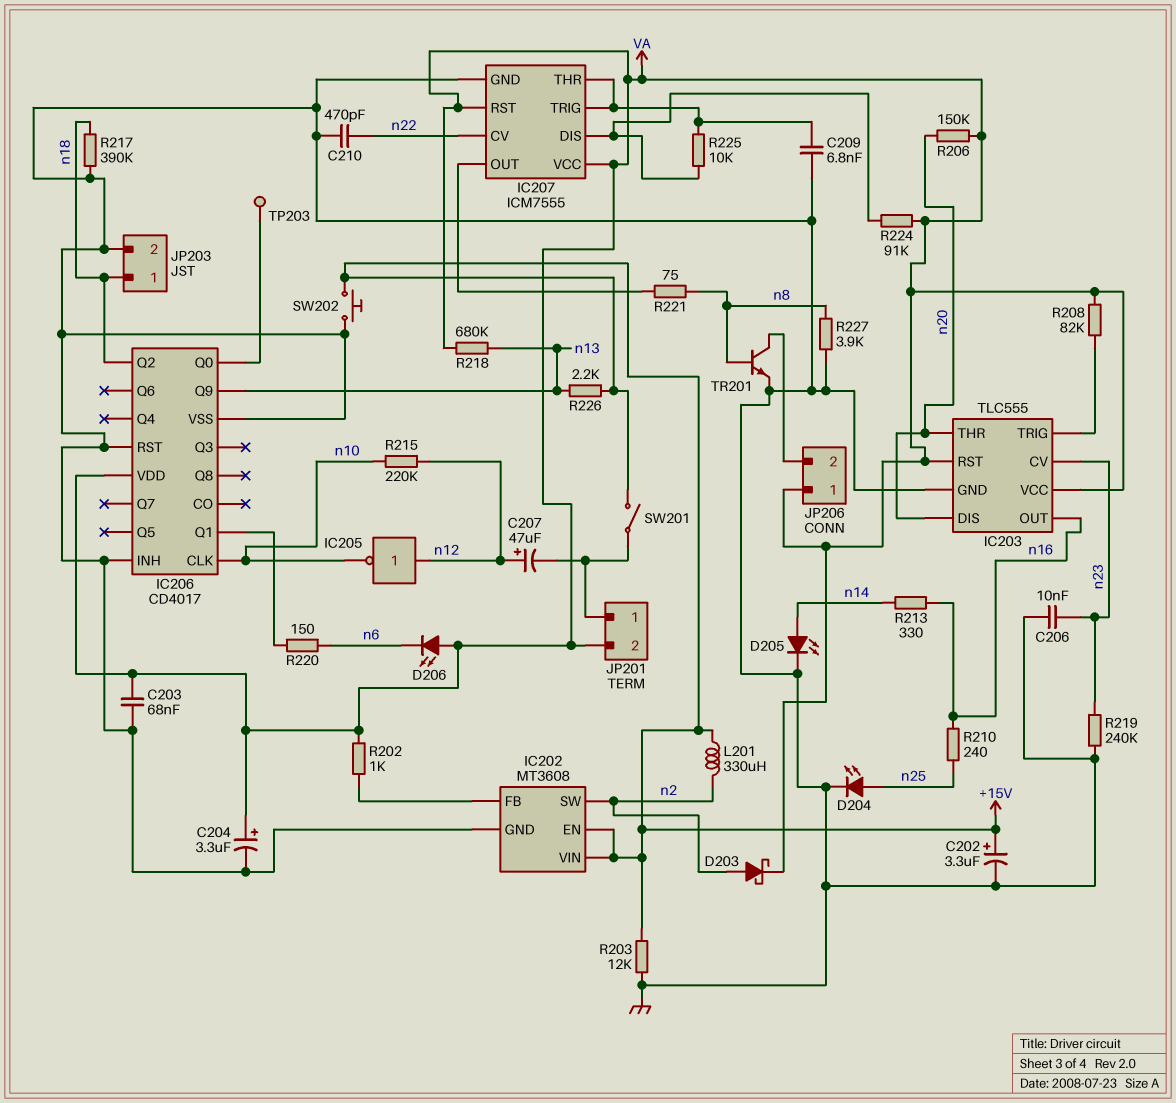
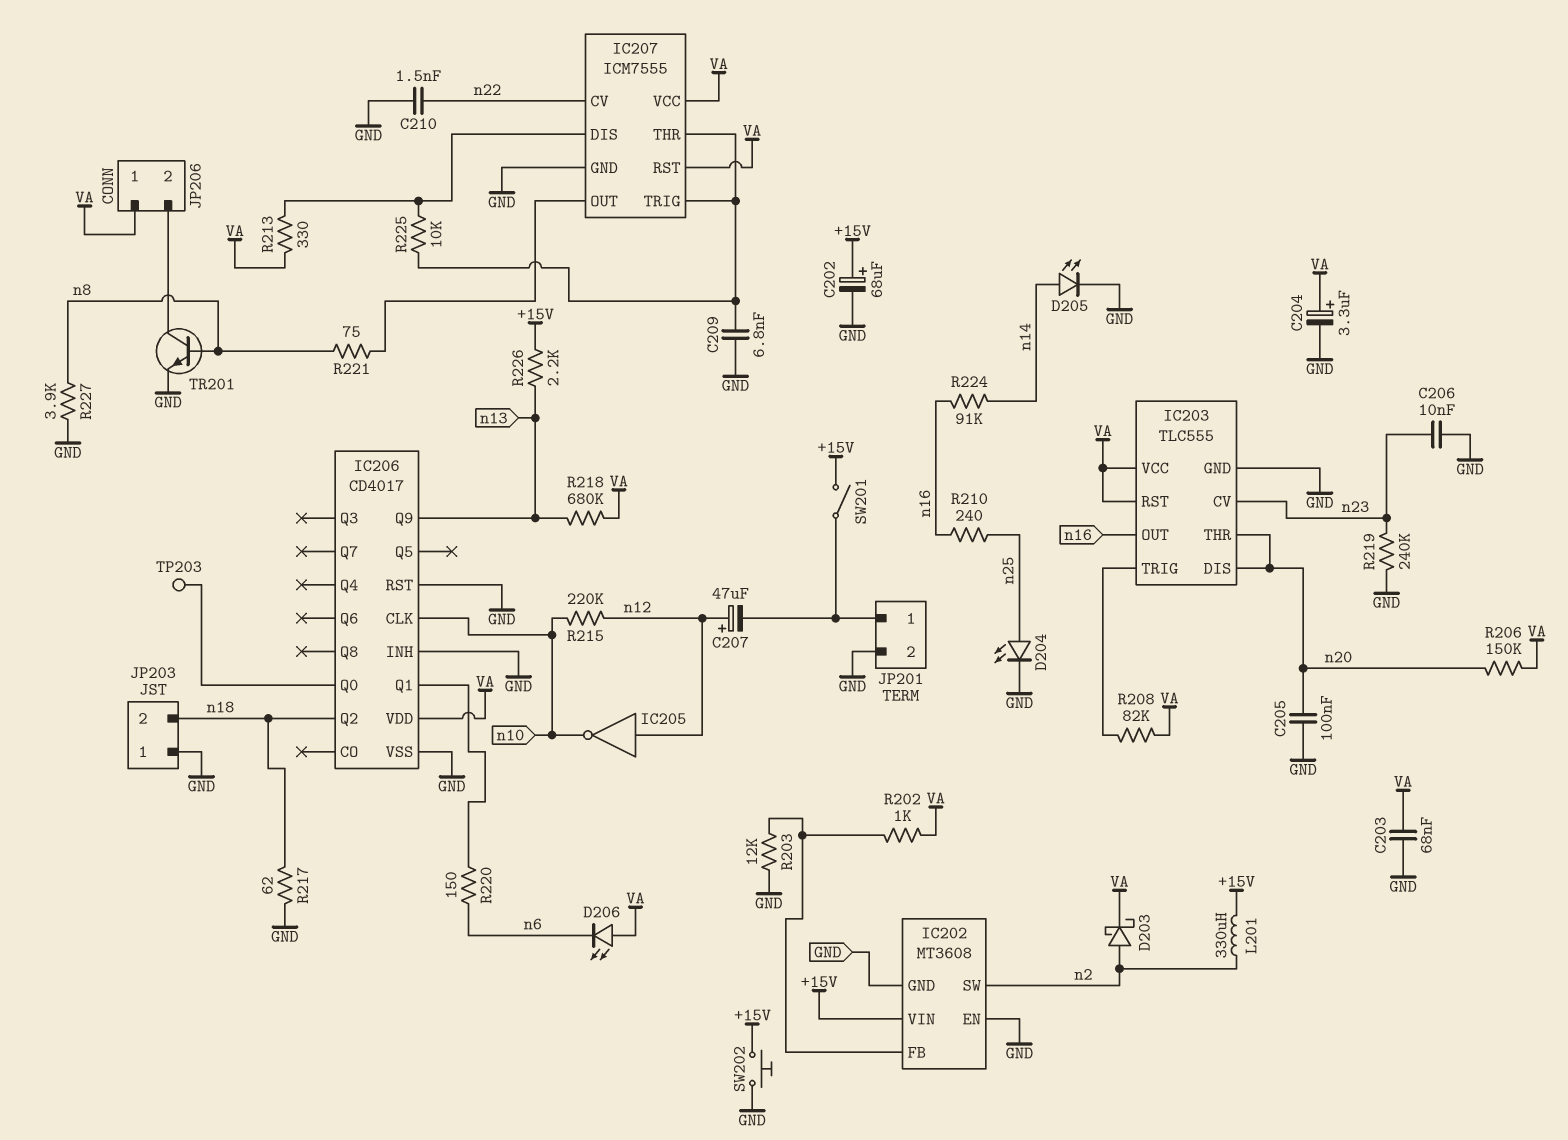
C202: 3.3uF (plus +15V, minus GND) -> 68uF (plus +15V, minus GND)
C205: none -> 100nF (GND, n20)
C210: 470pF (GND, n22) -> 1.5nF (GND, n22)
IC202 pin EN: +15V -> GND
JP201 pin 2: VA -> GND
JP203 pin 1: n18 -> GND
JP203 pin 2: GND -> n18
R203: 12k (+15V, GND) -> 12k (GND, IC202/FB)
R213: 330 (n14, n16) -> 330 (IC207/DIS, VA)
R217: 390k (GND, n18) -> 62 (GND, n18)
R224: 91k (IC207/DIS, VA) -> 91k (n14, n16)

